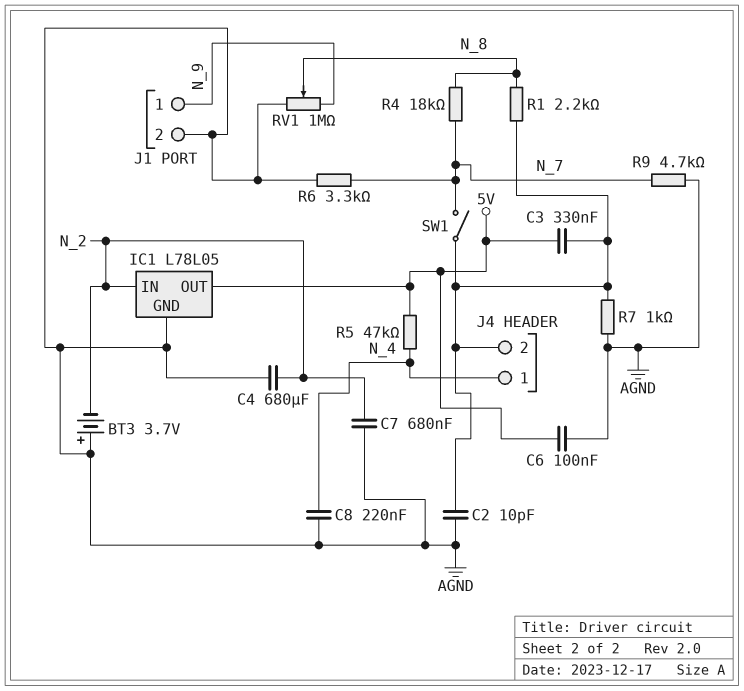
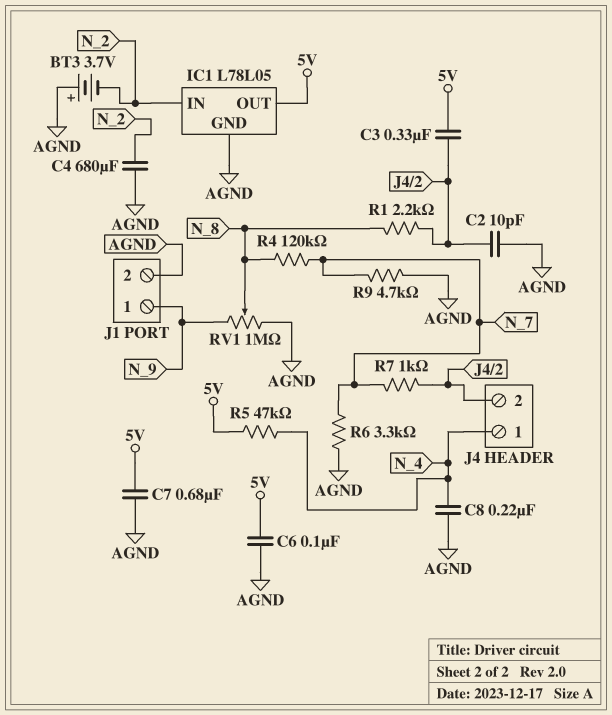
C7: 680nF (AGND, N_2) -> 680nF (5V, AGND)
R4: 18k (N_7, N_8) -> 120k (N_7, N_8)
R7: 1k (AGND, J4/2) -> 1k (J4/2, N_7)
SW1: switch (J4/2, N_7) -> none

